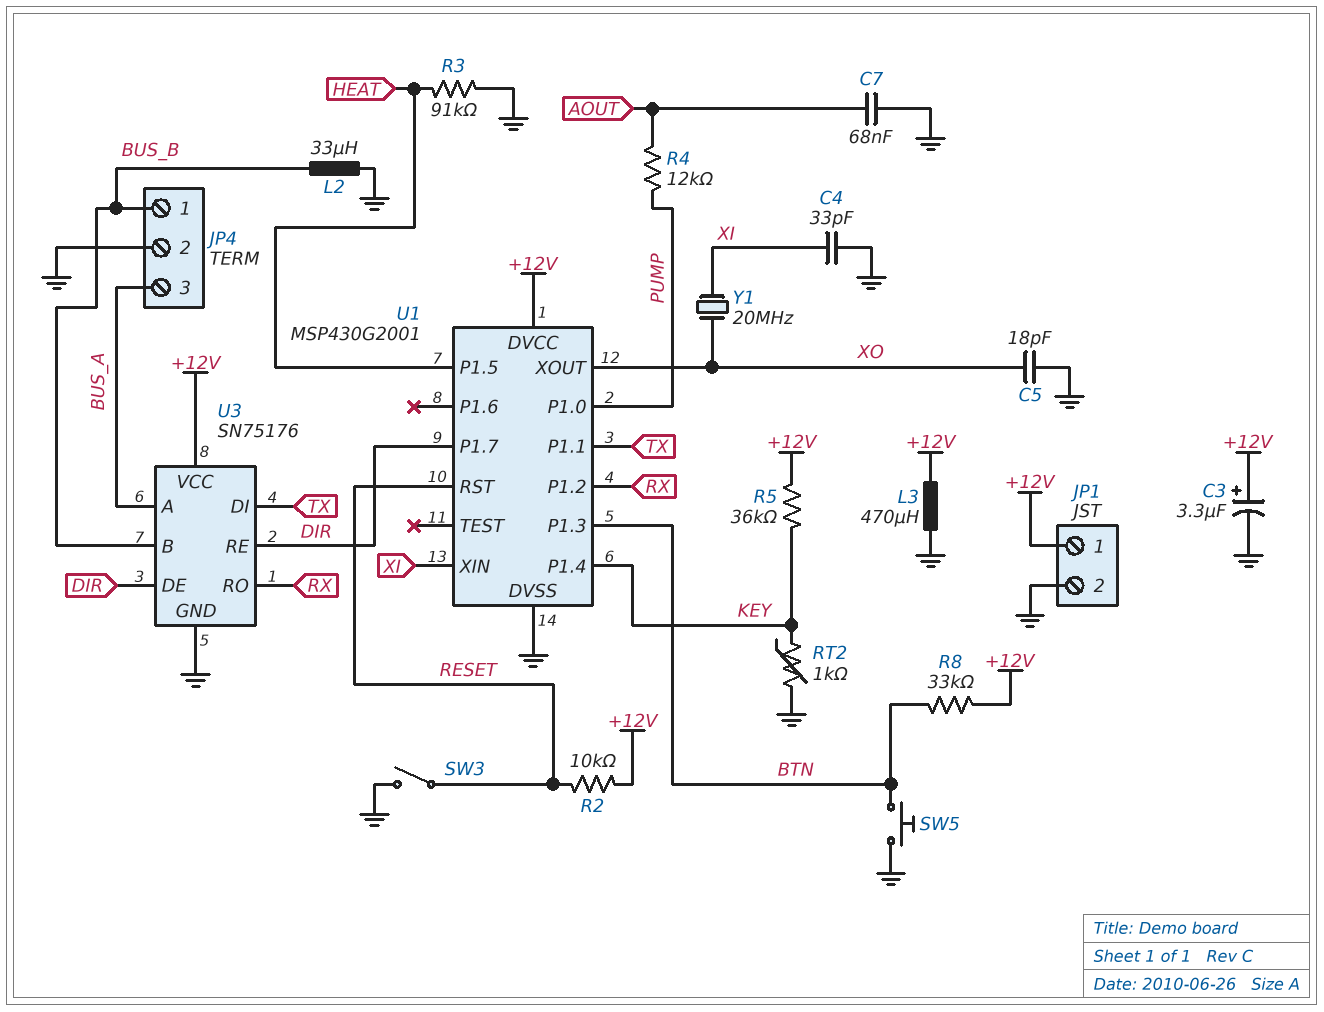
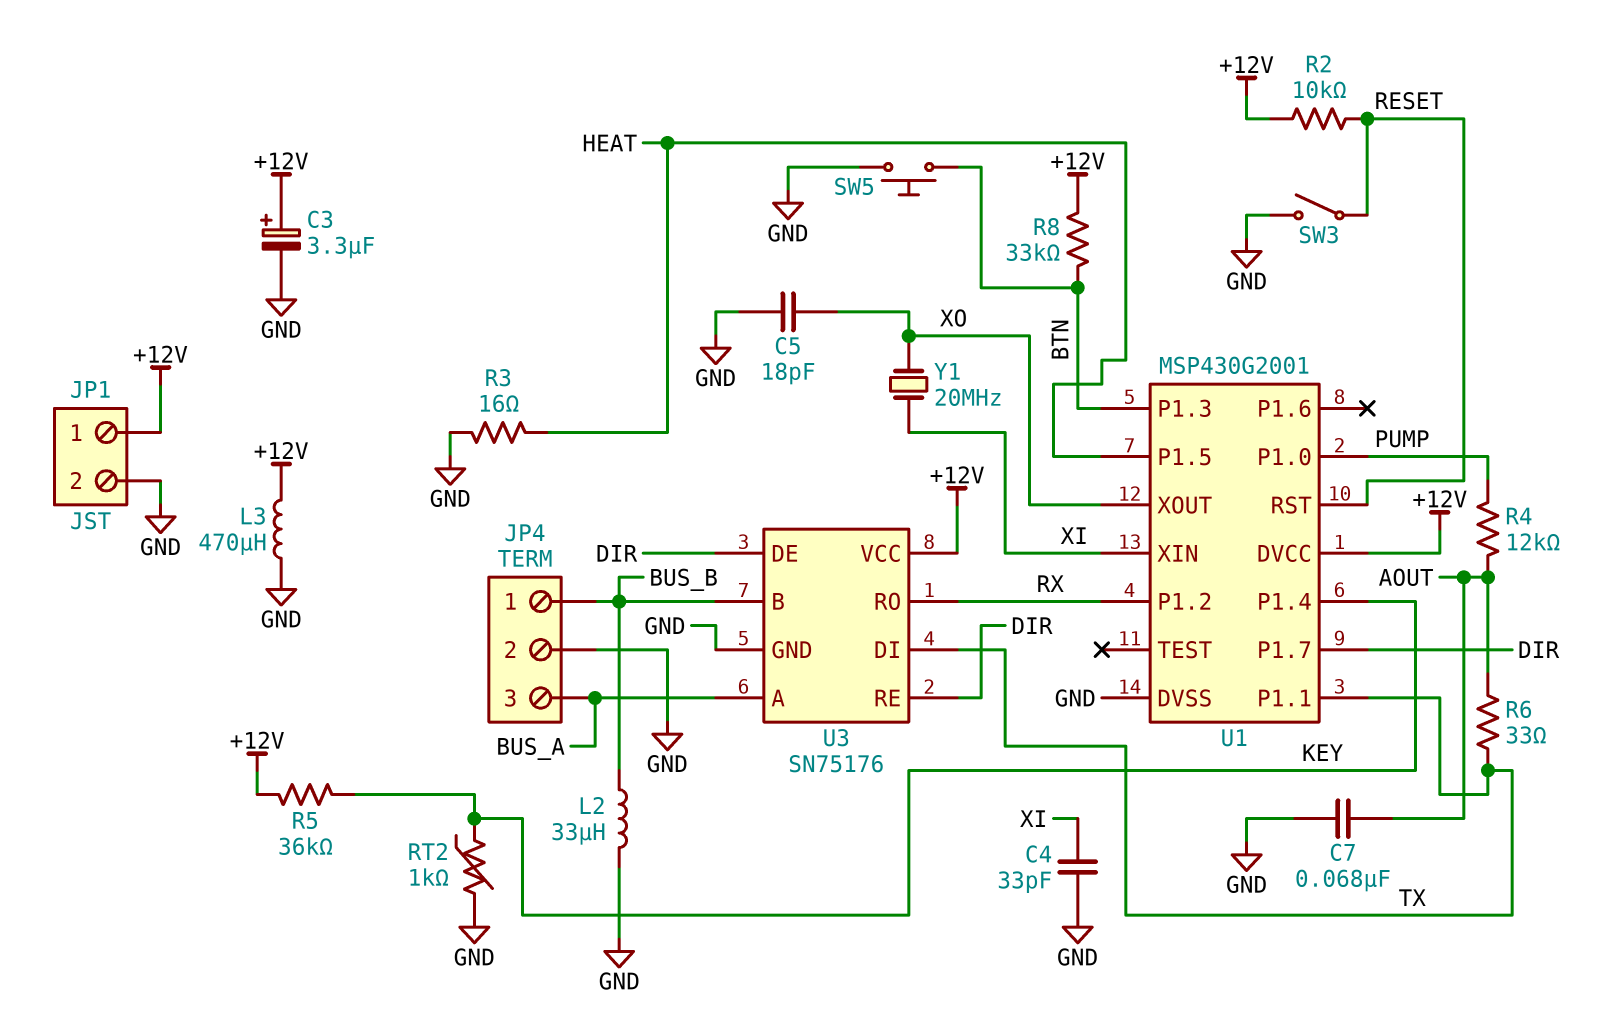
R3: 91k (GND, HEAT) -> 16 (GND, HEAT)
R6: none -> 33 (AOUT, TX)

